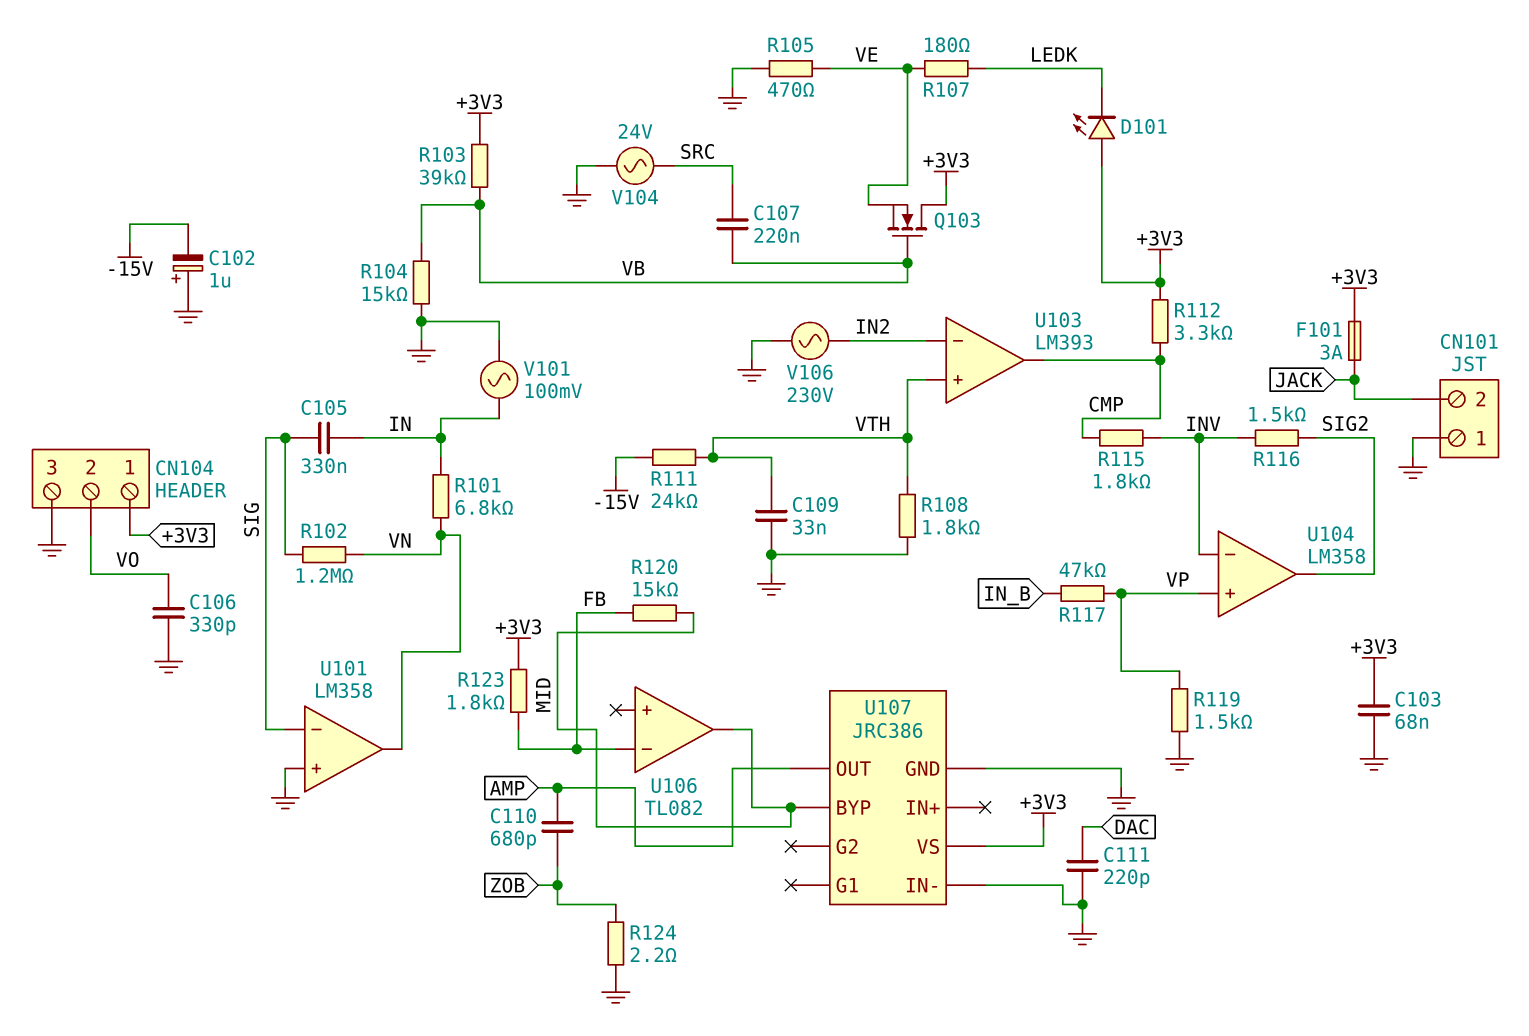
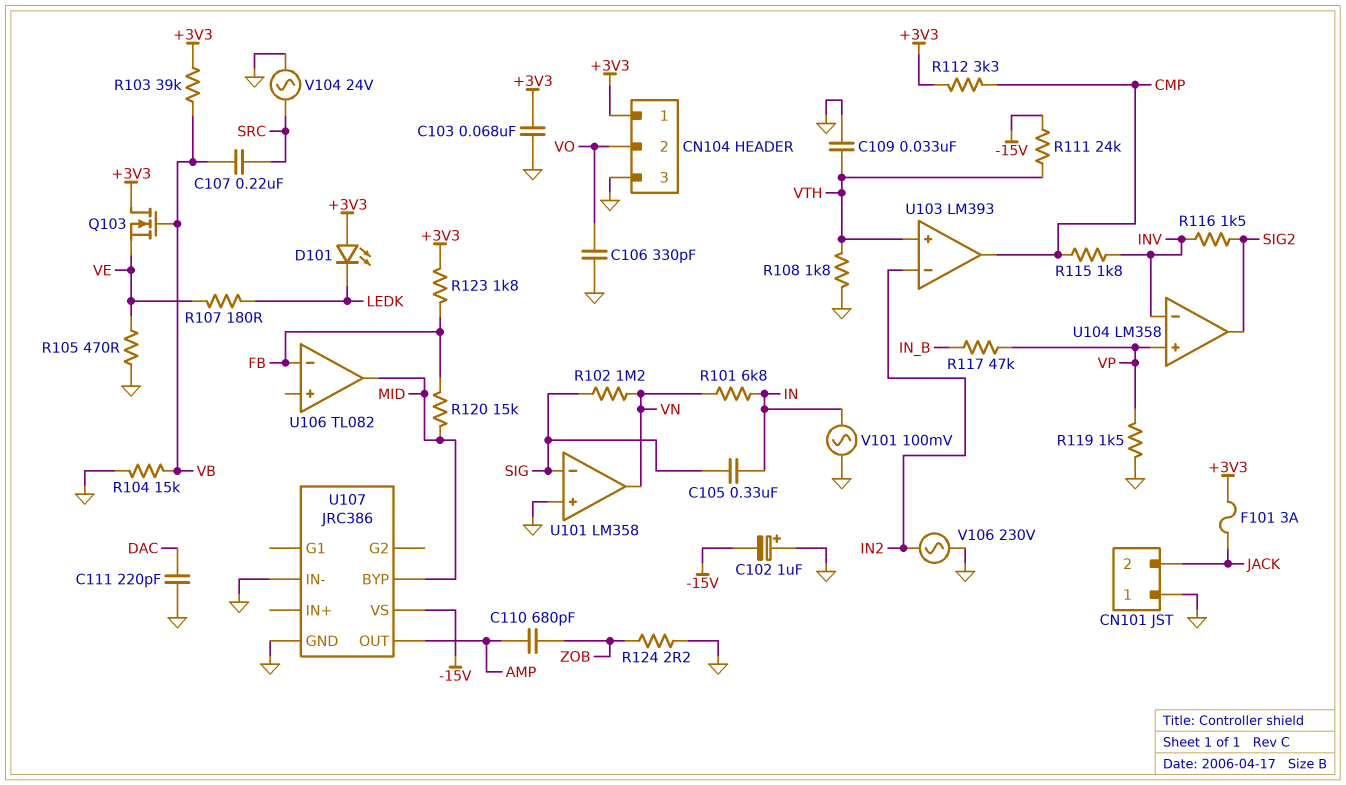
U107 pin VS: +3V3 -> -15V

